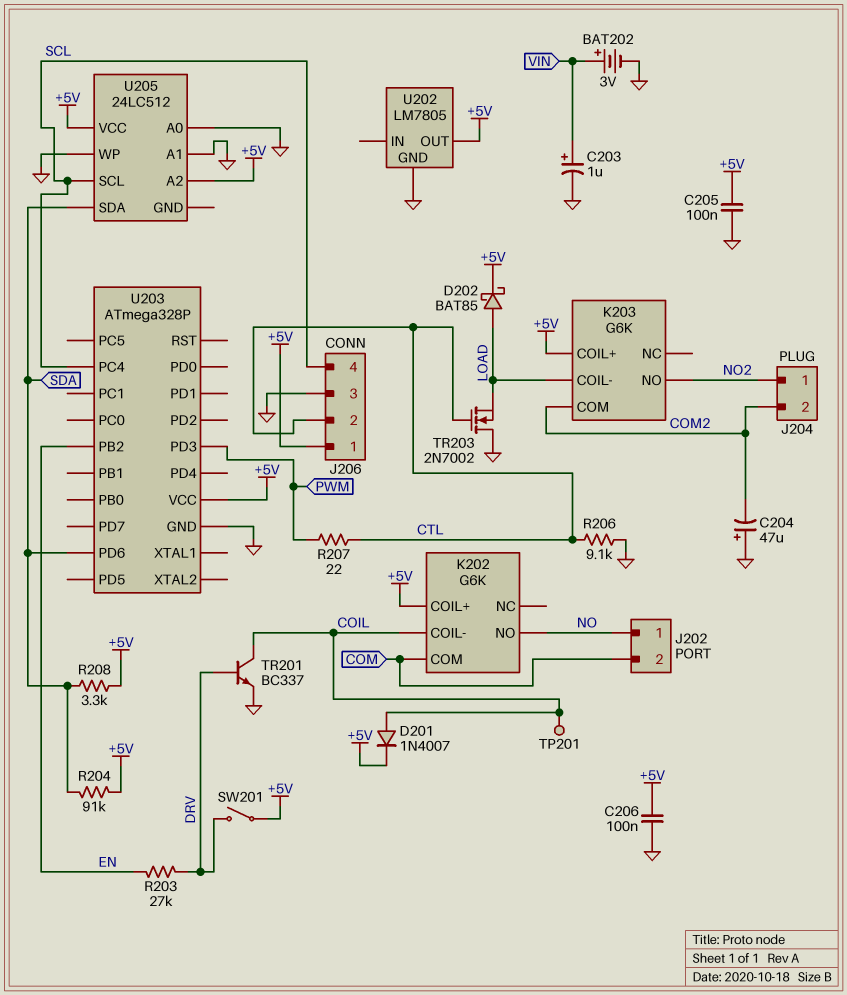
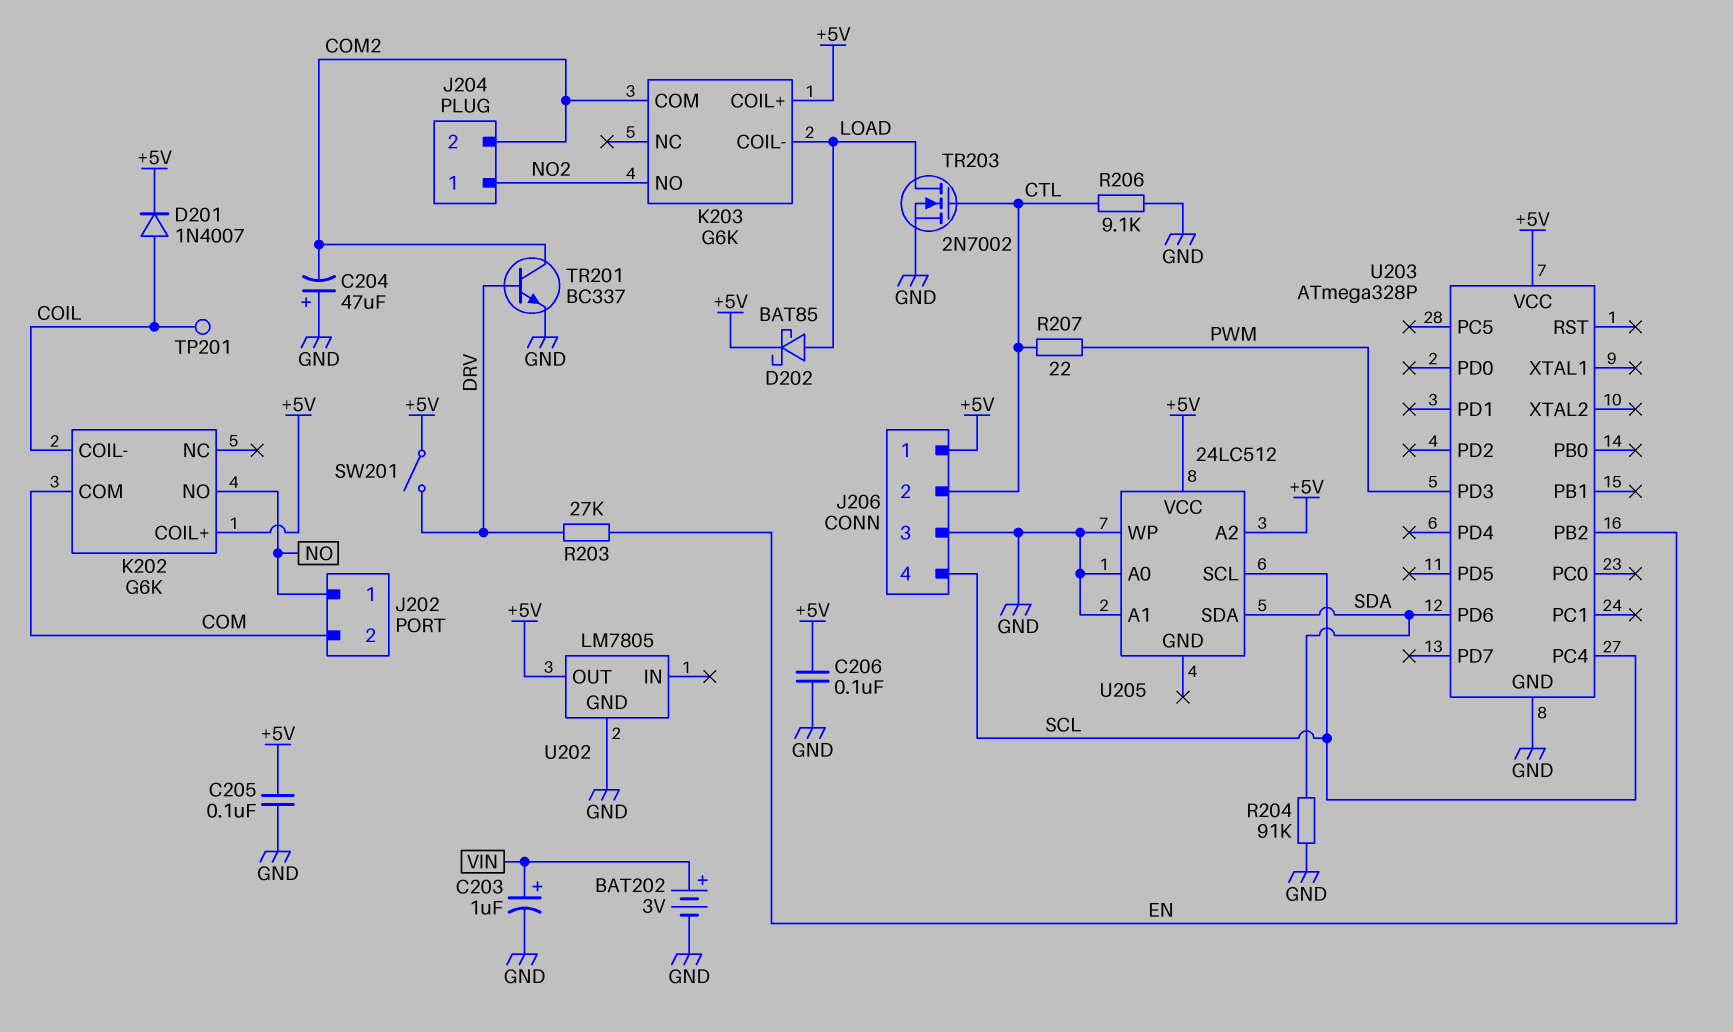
R204: 91k (+5V, SDA) -> 91k (GND, SDA)
R208: 3.3k (+5V, SDA) -> none
TR201: NPN BC337 (B DRV, C COIL, E GND) -> NPN BC337 (B DRV, C COM2, E GND)
TR203: NMOS 2N7002 (G CTL, D GND, S LOAD) -> NMOS 2N7002 (G CTL, D LOAD, S GND)

